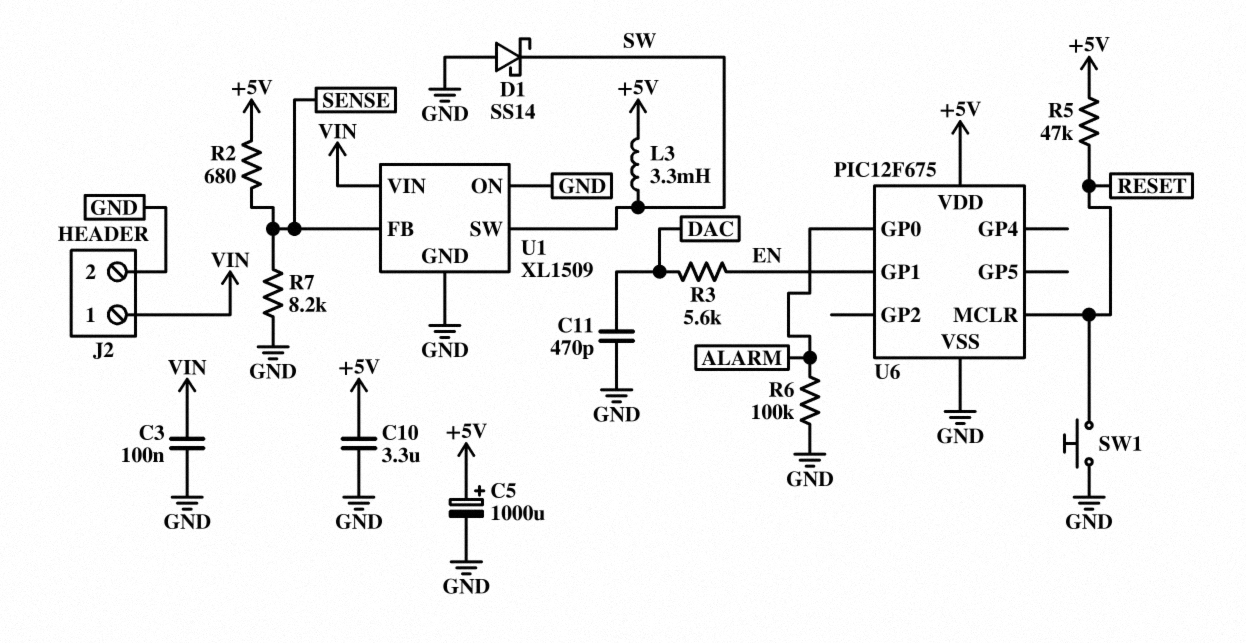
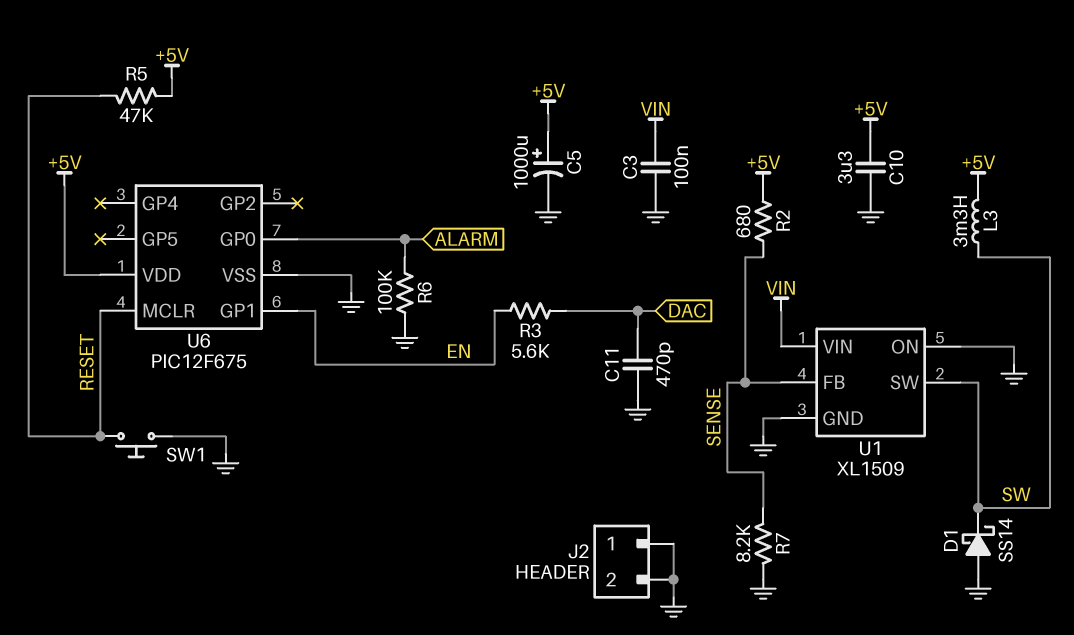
J2 pin 1: VIN -> GND

